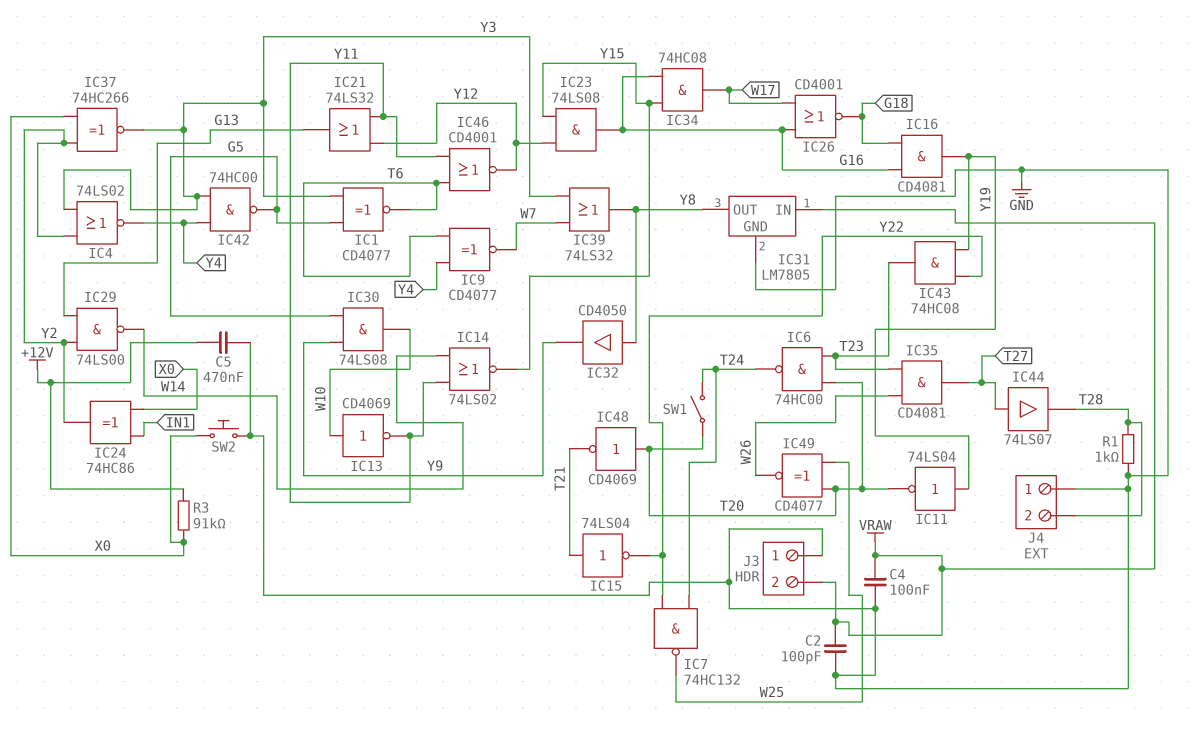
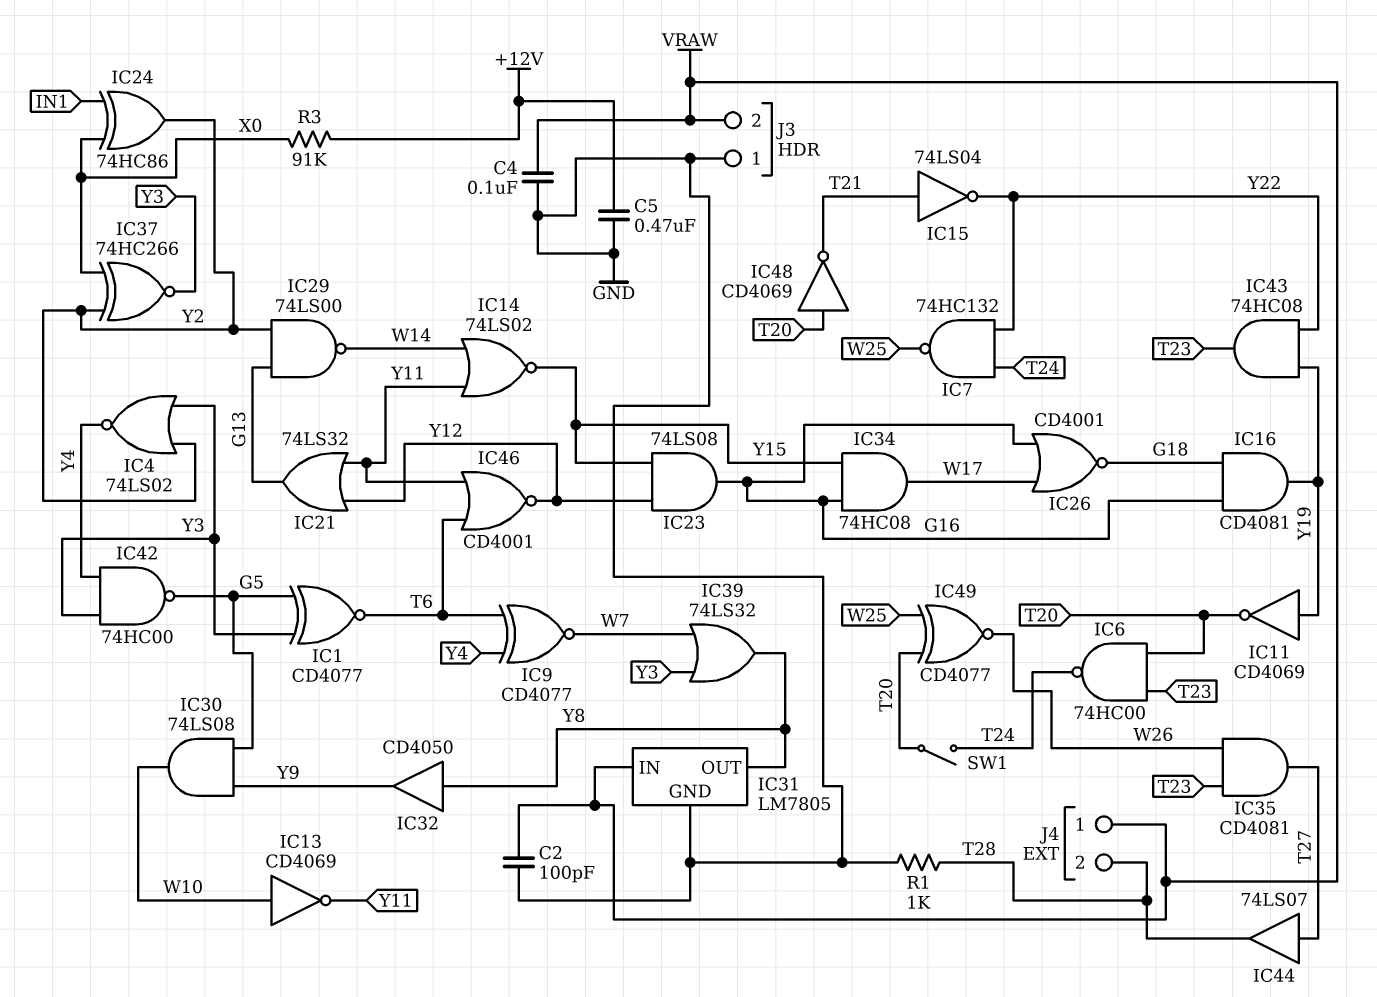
IC11: NOT 74LS04 (in Y19, out T20) -> NOT CD4069 (in Y19, out T20)
J4 pin 1: GND -> VRAW
SW2: button (GND, X0) -> none

